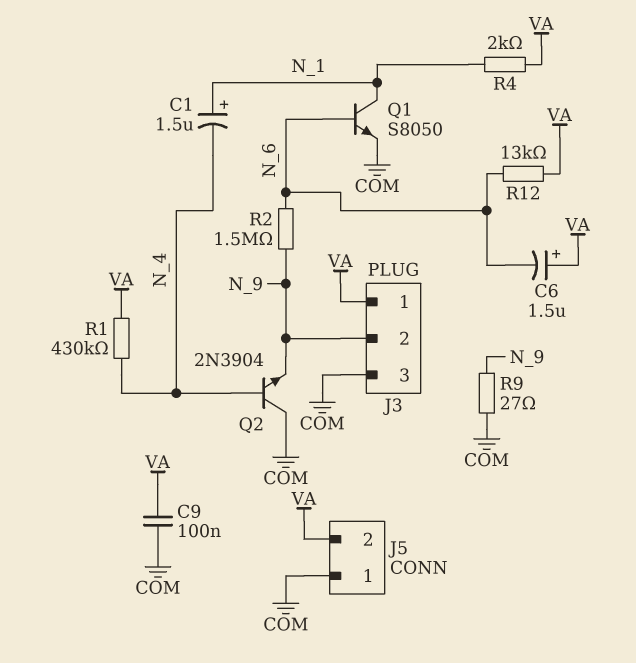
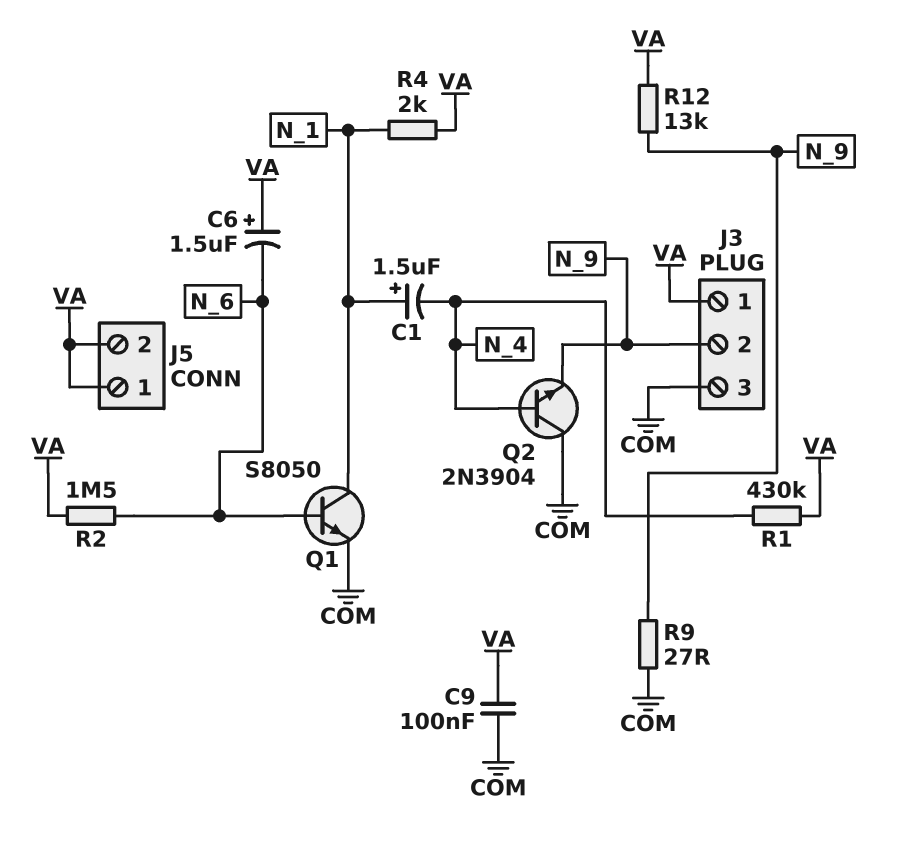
J5 pin 1: COM -> VA
R2: 1.5M (N_6, N_9) -> 1.5M (N_6, VA)
R12: 13k (N_6, VA) -> 13k (N_9, VA)

